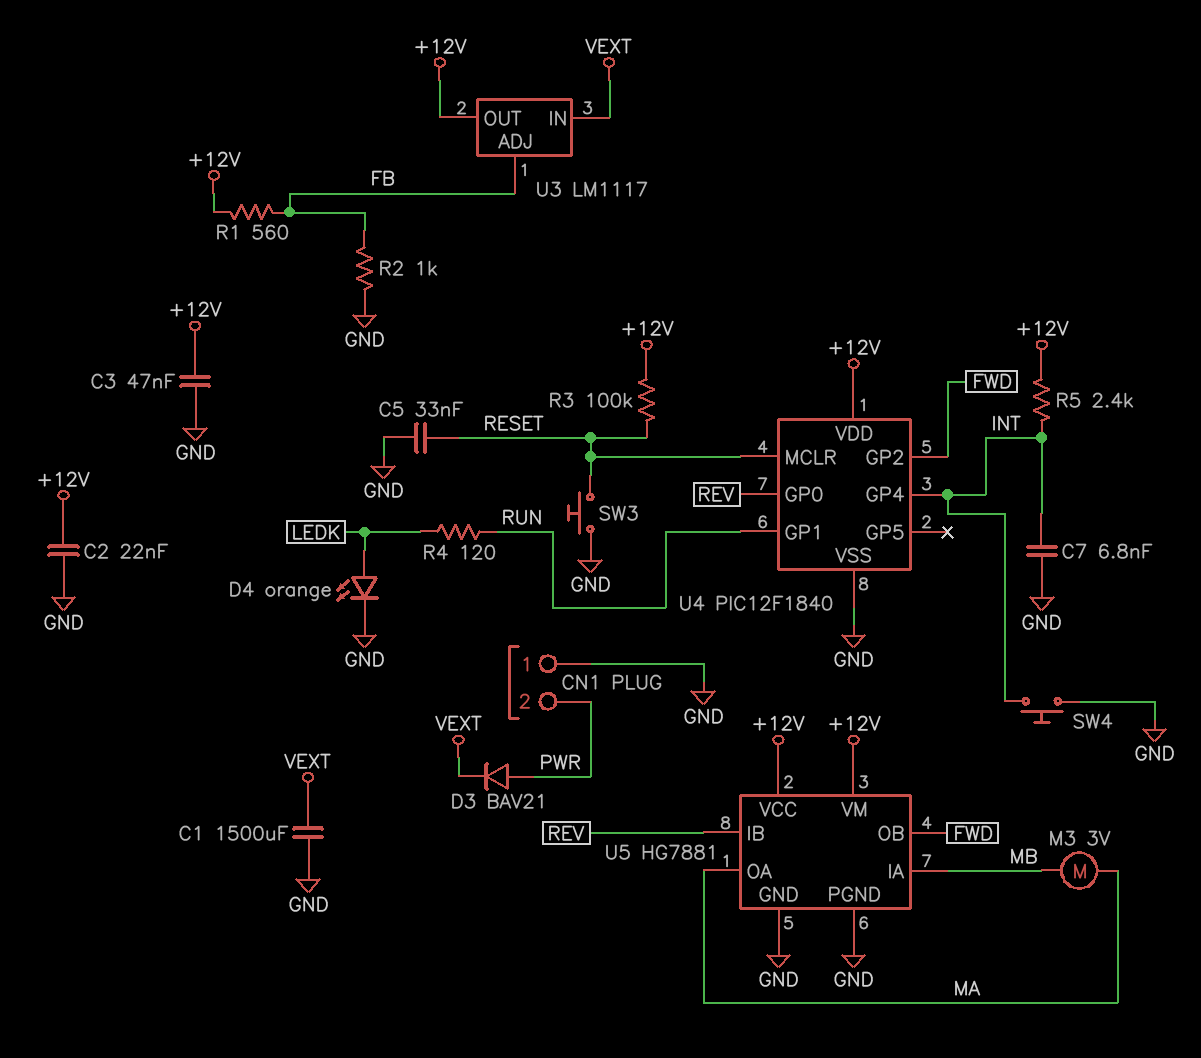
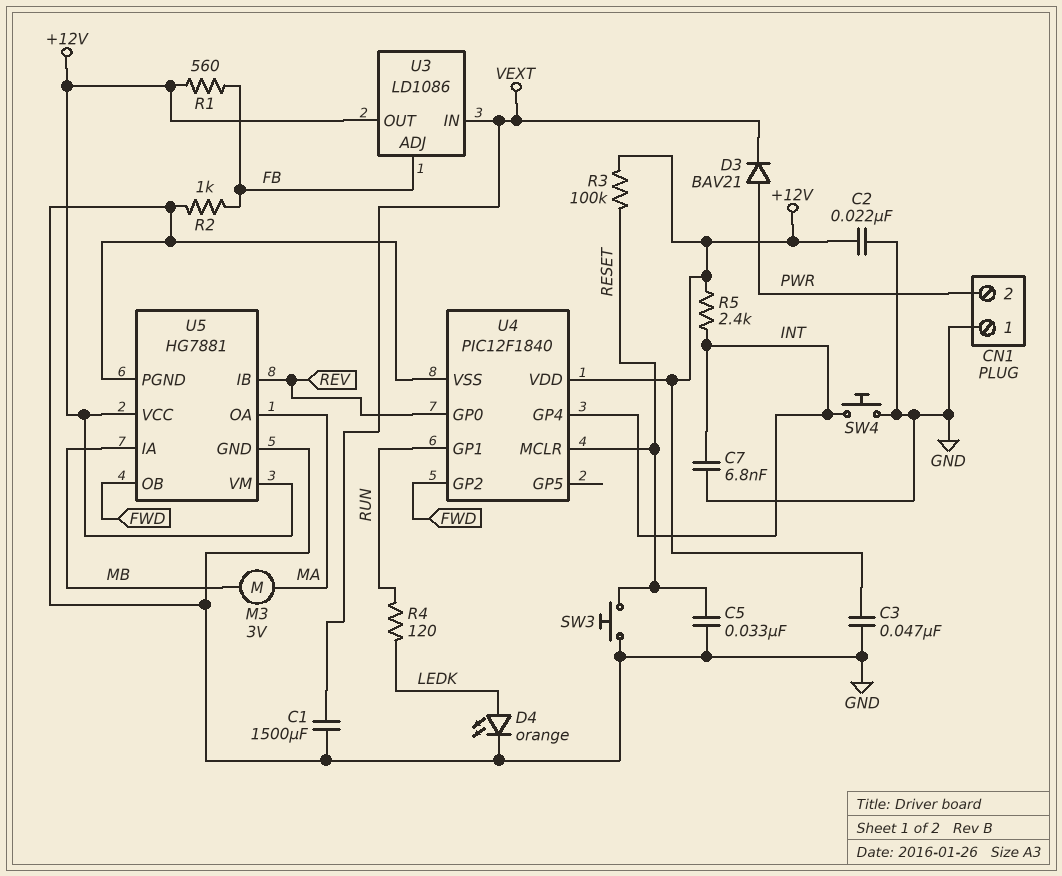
U3: LM1117 -> LD1086

